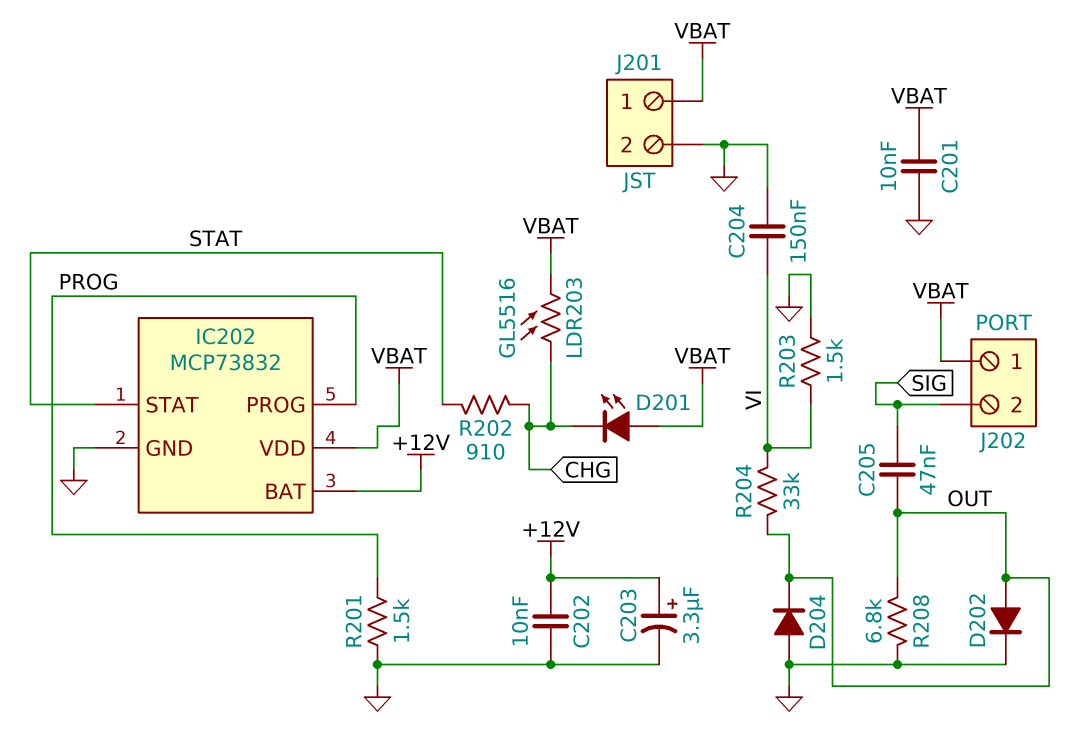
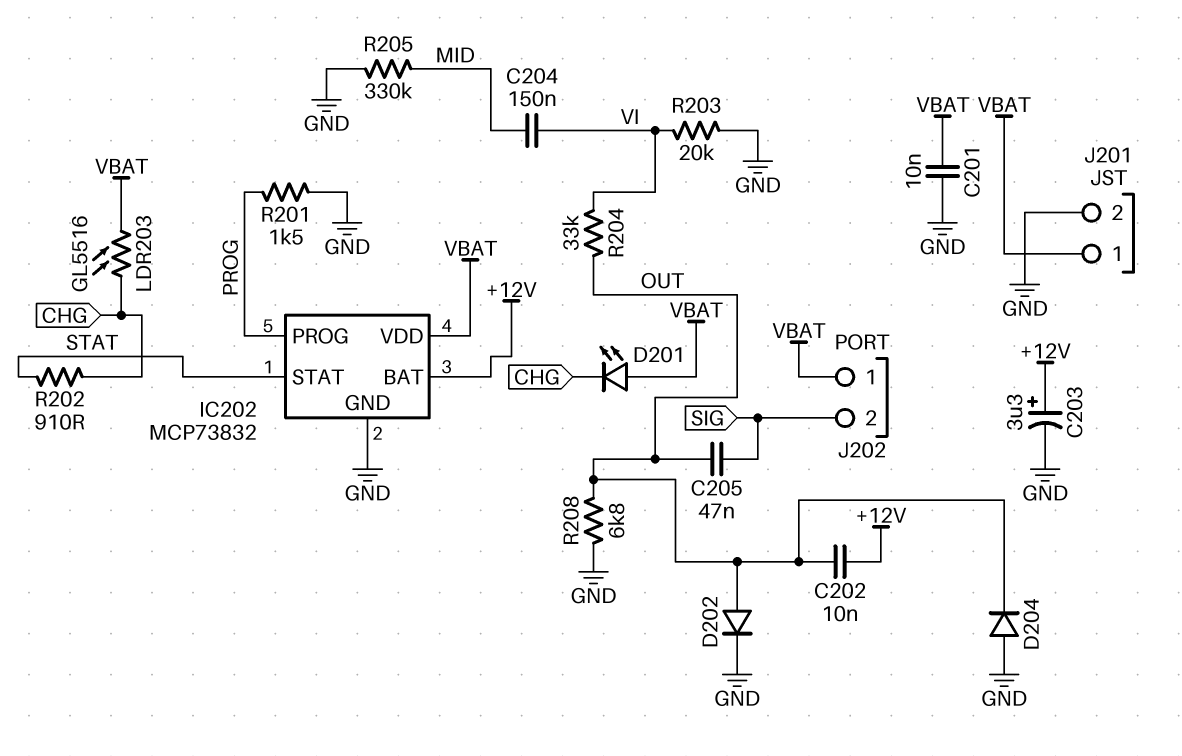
C202: 10nF (+12V, GND) -> 10nF (+12V, OUT)
C204: 150nF (GND, VI) -> 150nF (MID, VI)
R203: 1.5k (GND, VI) -> 20k (GND, VI)
R205: none -> 330k (GND, MID)

